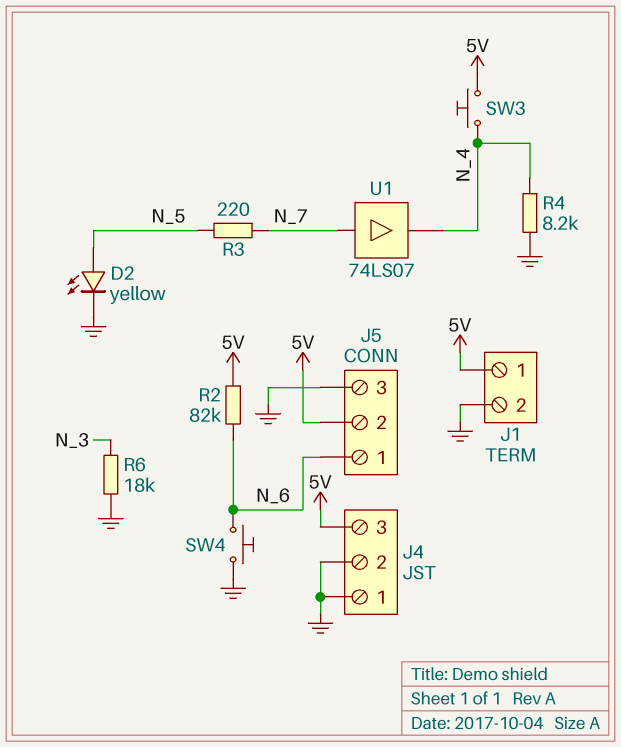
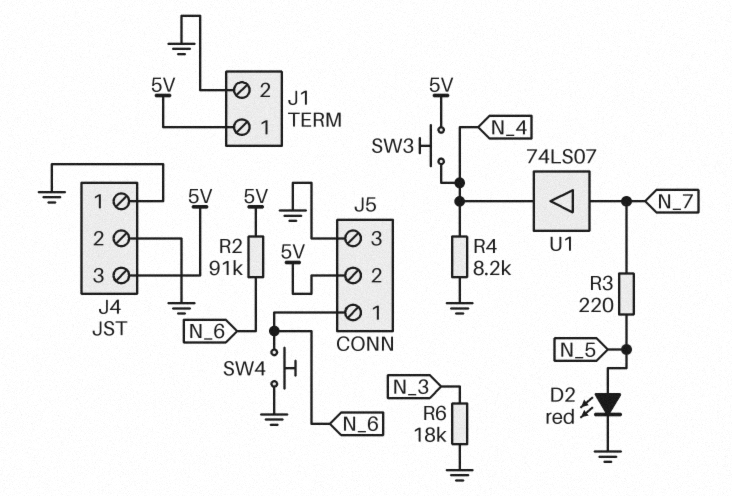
D2: LED yellow (A N_5, K GND) -> LED red (A N_5, K GND)
R2: 82k (5V, N_6) -> 91k (5V, N_6)

